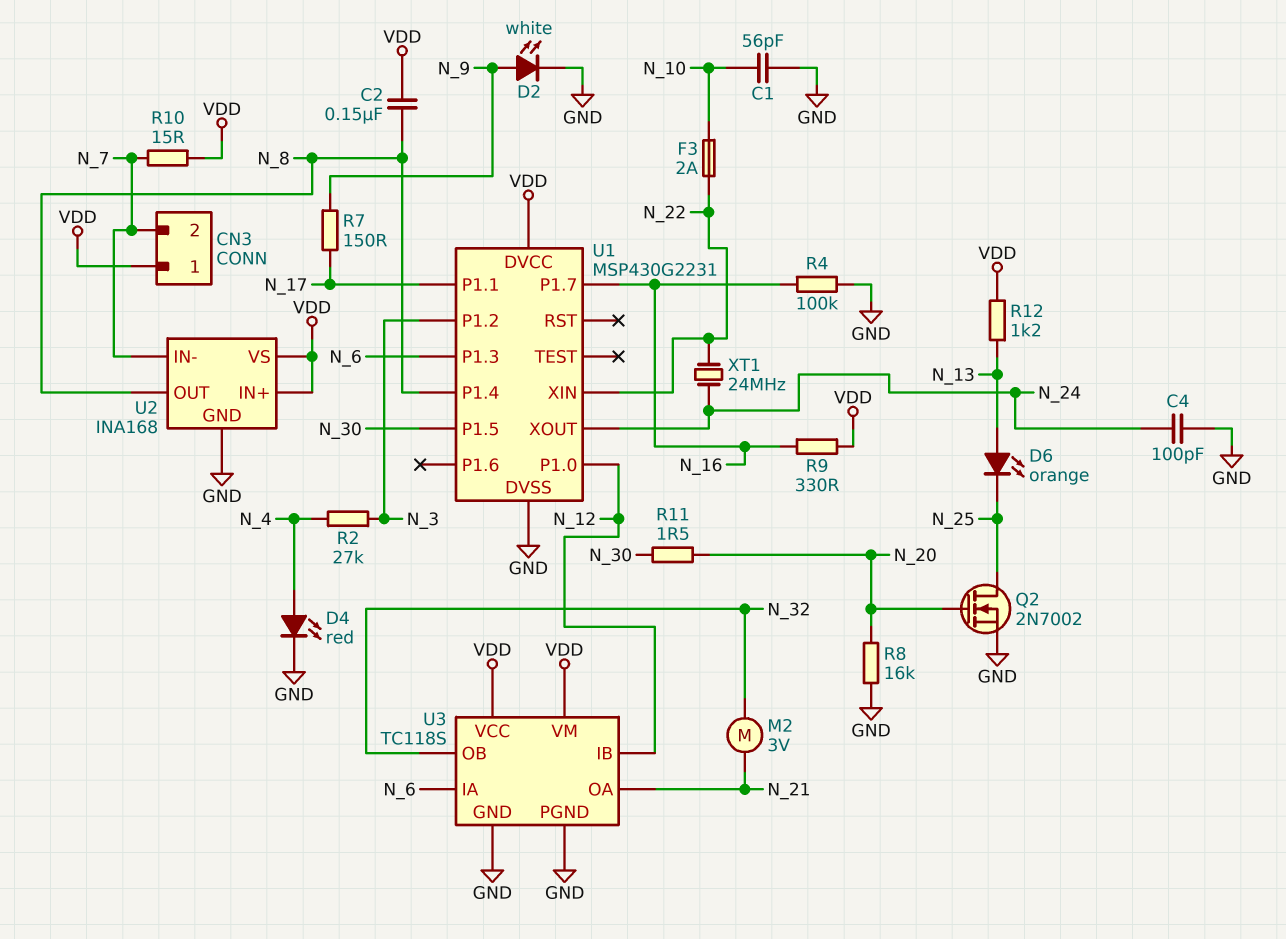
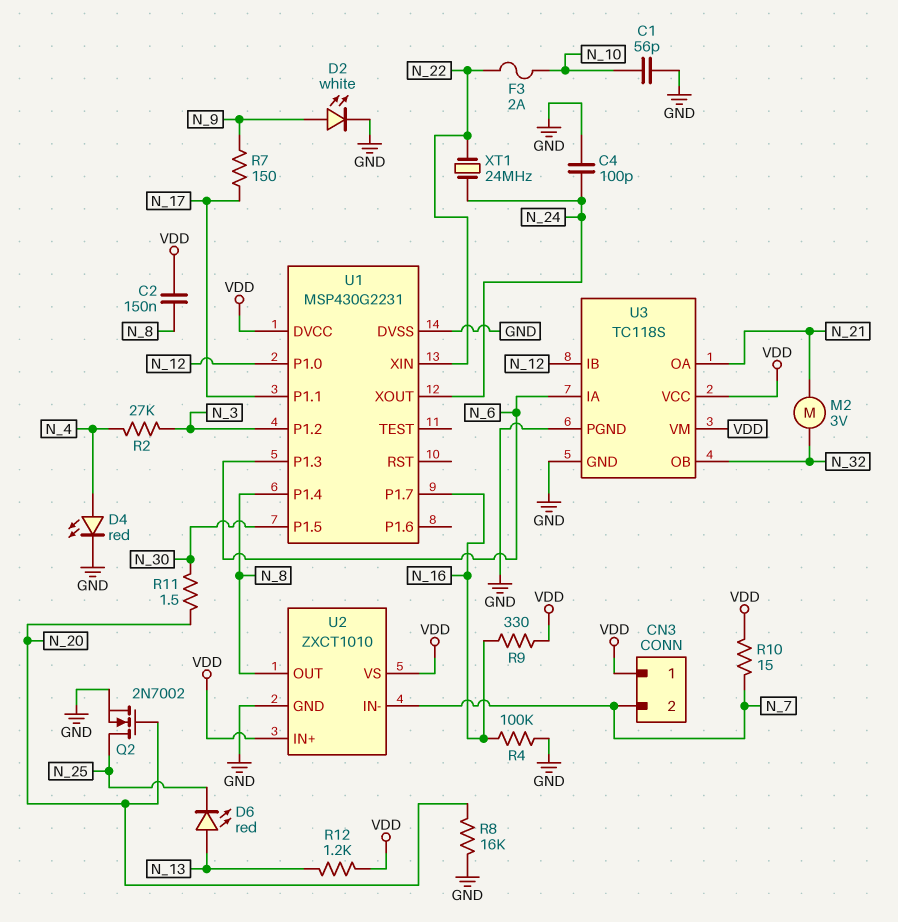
D6: LED orange (A N_13, K N_25) -> LED red (A N_13, K N_25)
U2: INA168 -> ZXCT1010

